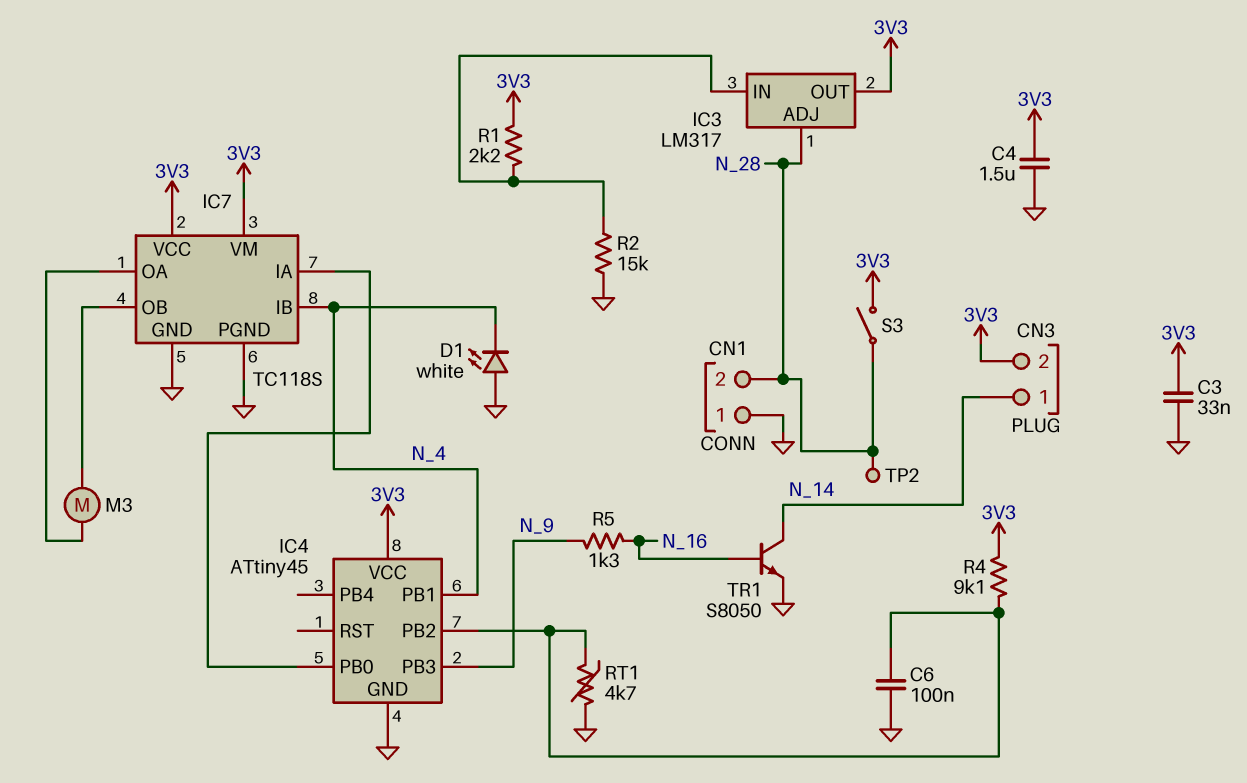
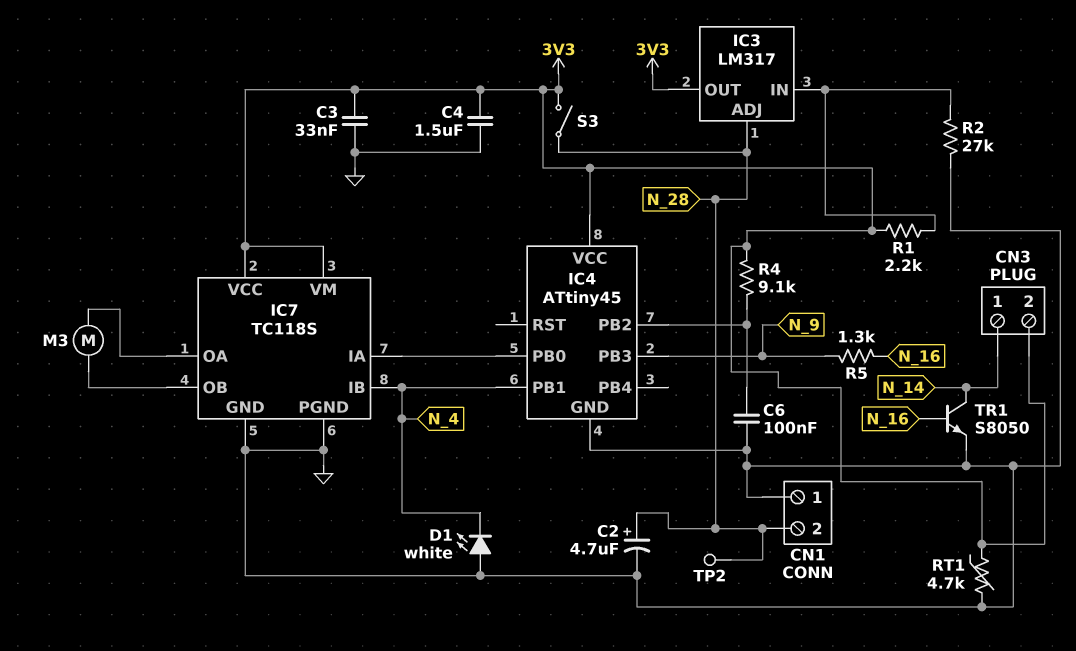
C2: none -> 4.7uF (plus N_28, minus GND)
R2: 15k (GND, IC3/IN) -> 27k (GND, IC3/IN)
RT1: 4.7k (GND, IC4/PB2) -> 4.7k (3V3, GND)

